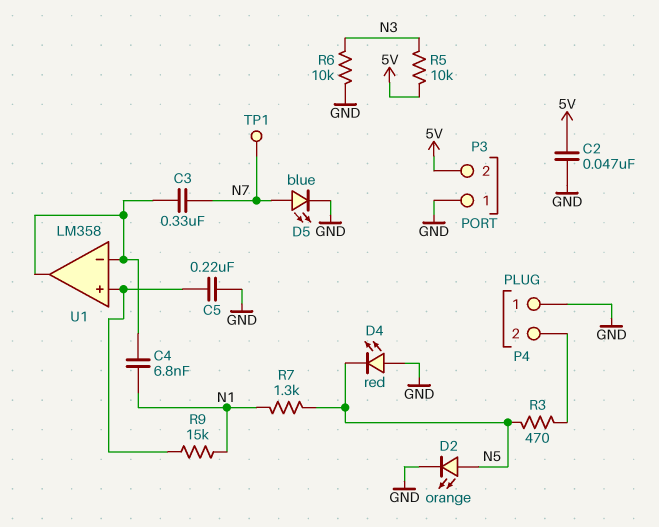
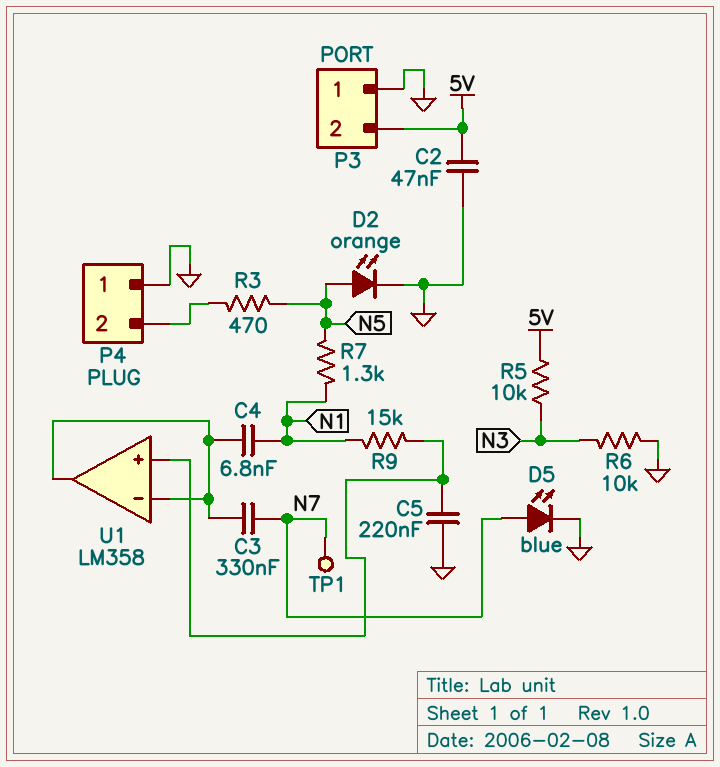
D4: LED red (A GND, K N5) -> none

